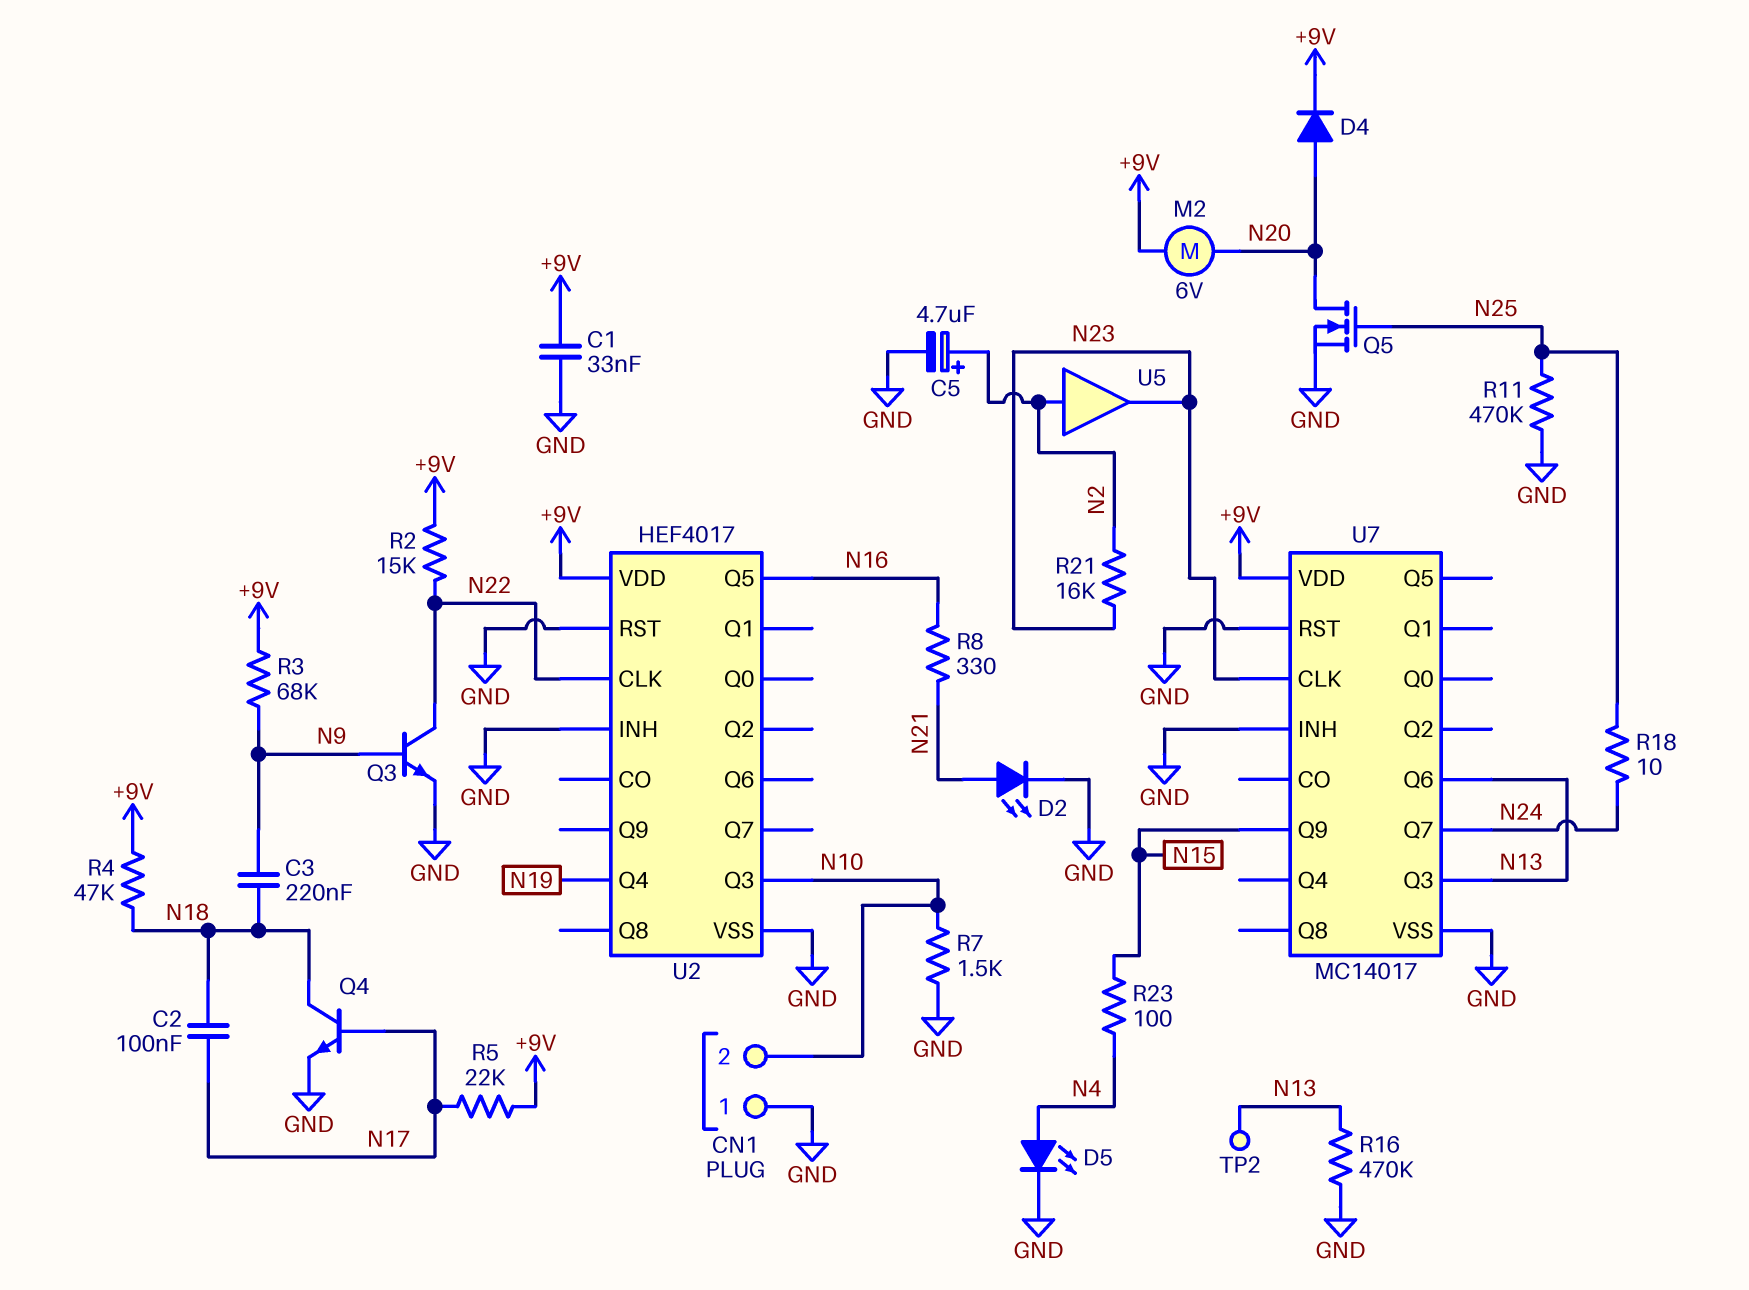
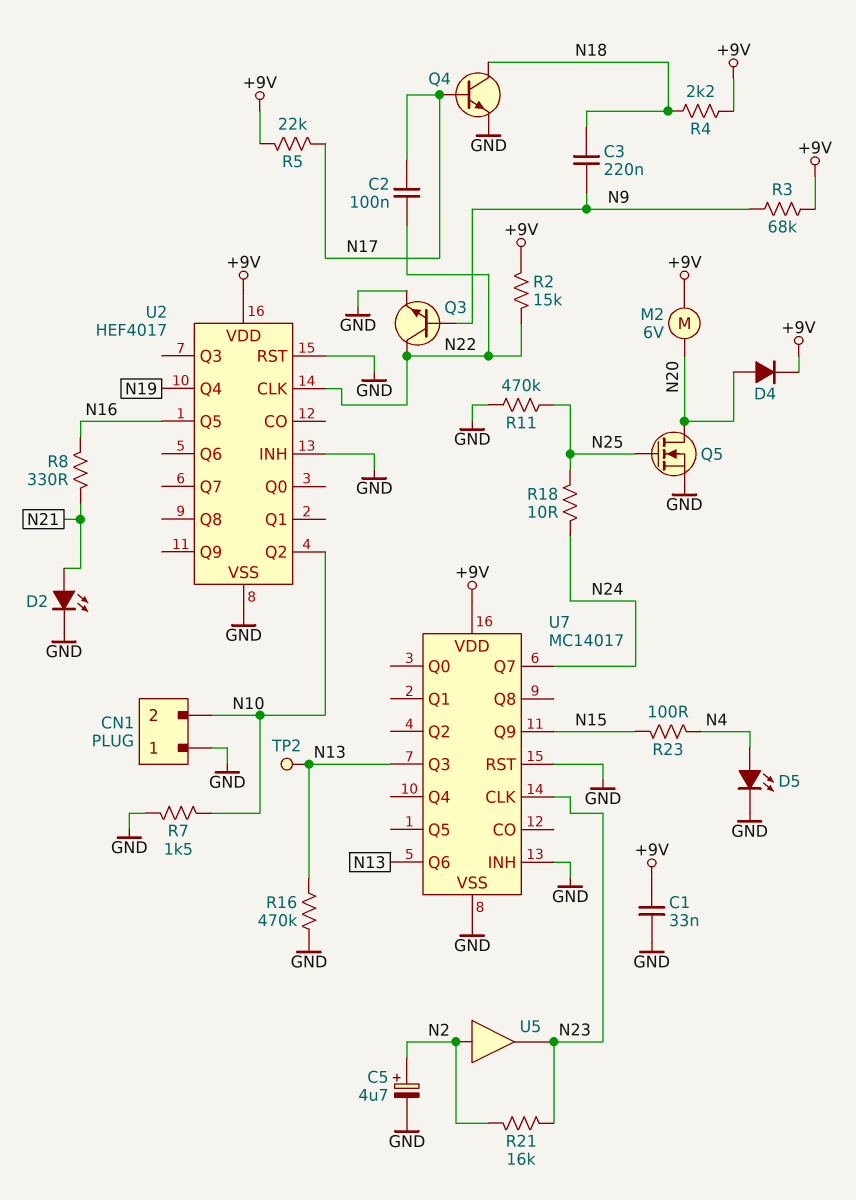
C2: 100nF (N17, N18) -> 100nF (N17, N22)
R4: 47k (+9V, N18) -> 2.2k (+9V, N18)
U2 pin Q2: none -> N10
U2 pin Q3: N10 -> none

